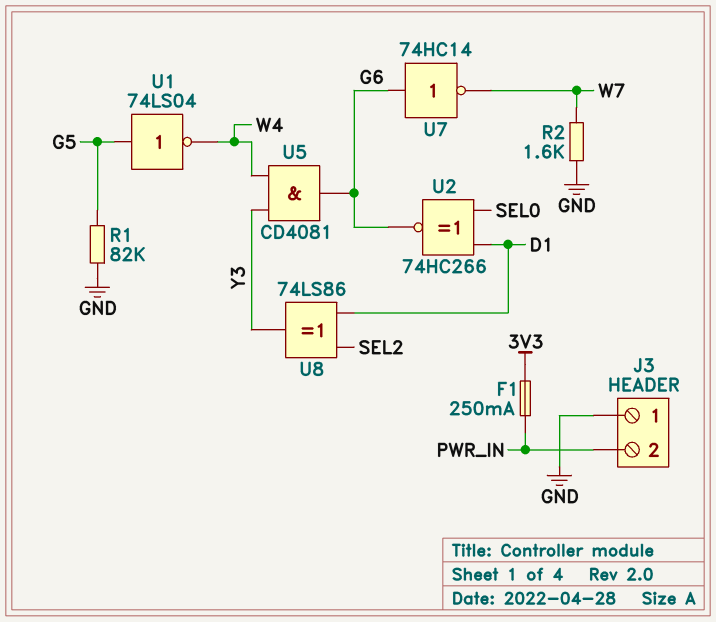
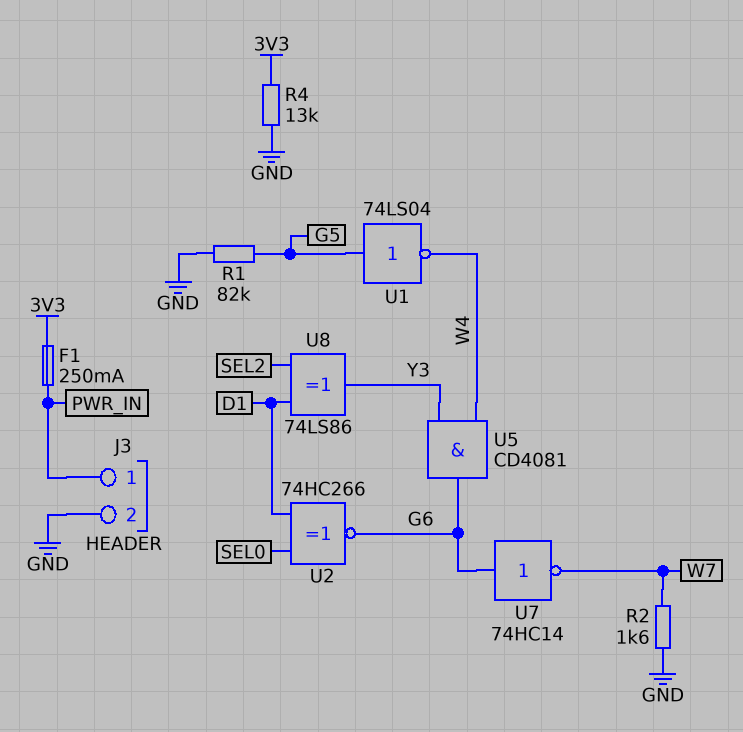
J3 pin 1: GND -> PWR_IN
J3 pin 2: PWR_IN -> GND
R4: none -> 13k (3V3, GND)

